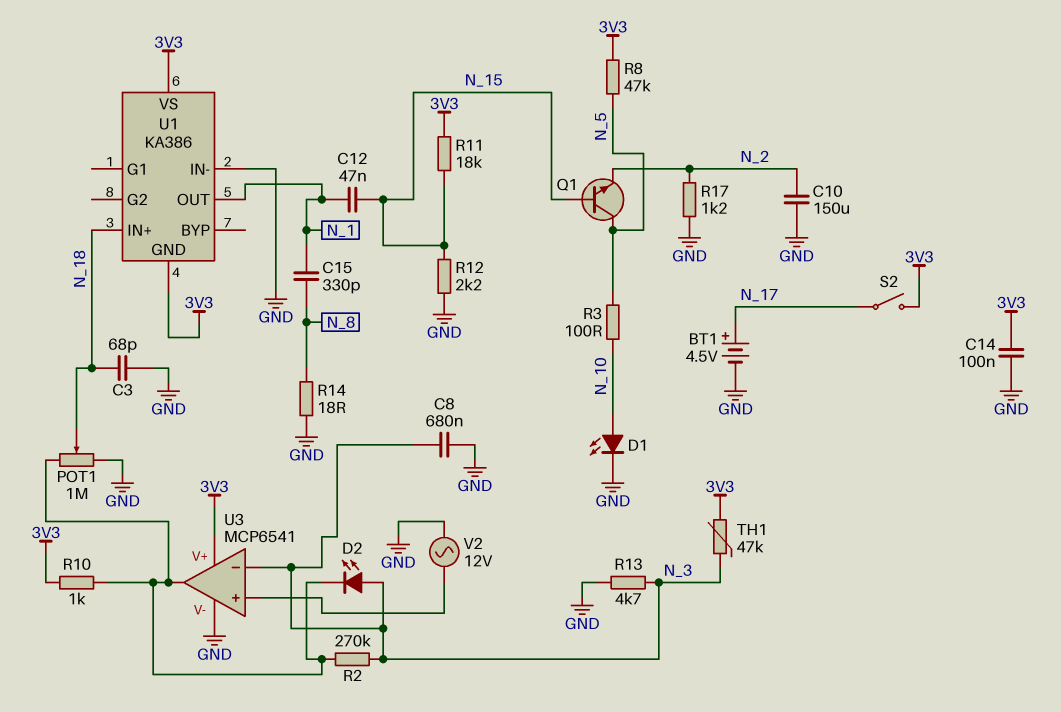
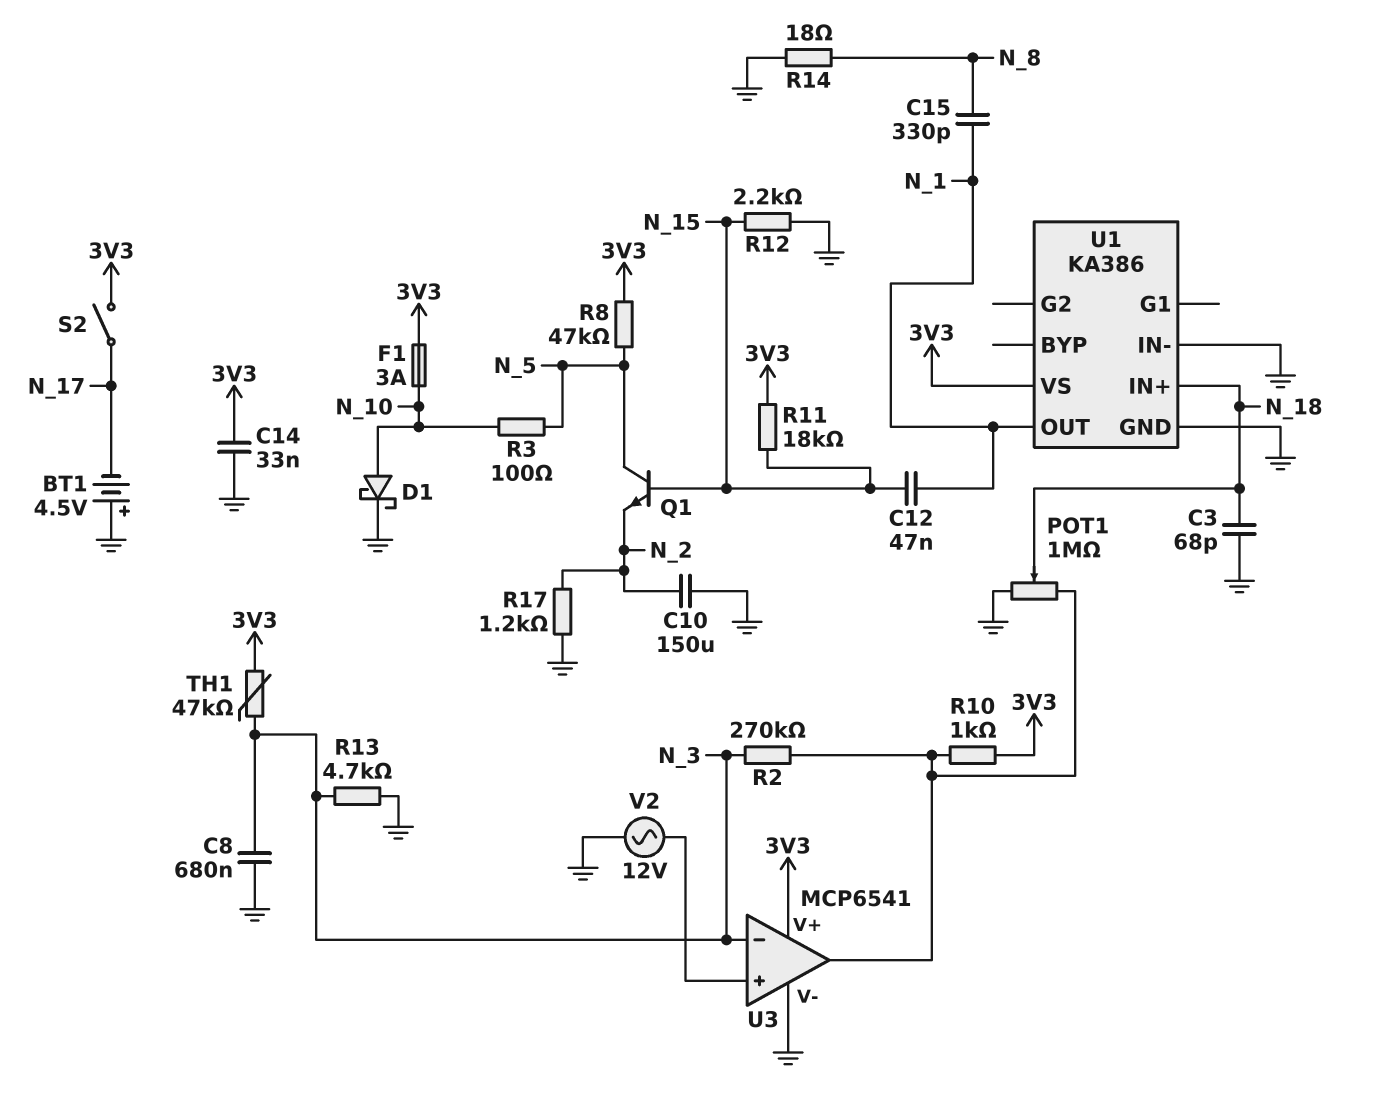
BT1: 4.5V (plus N_17, minus GND) -> 4.5V (plus GND, minus N_17)
C14: 100nF (3V3, GND) -> 33nF (3V3, GND)
D1: LED (A N_10, K GND) -> schottky (A N_10, K GND)
D2: LED (A N_3, K U3/out) -> none
F1: none -> 3A (3V3, N_10)
U1 pin GND: 3V3 -> GND

